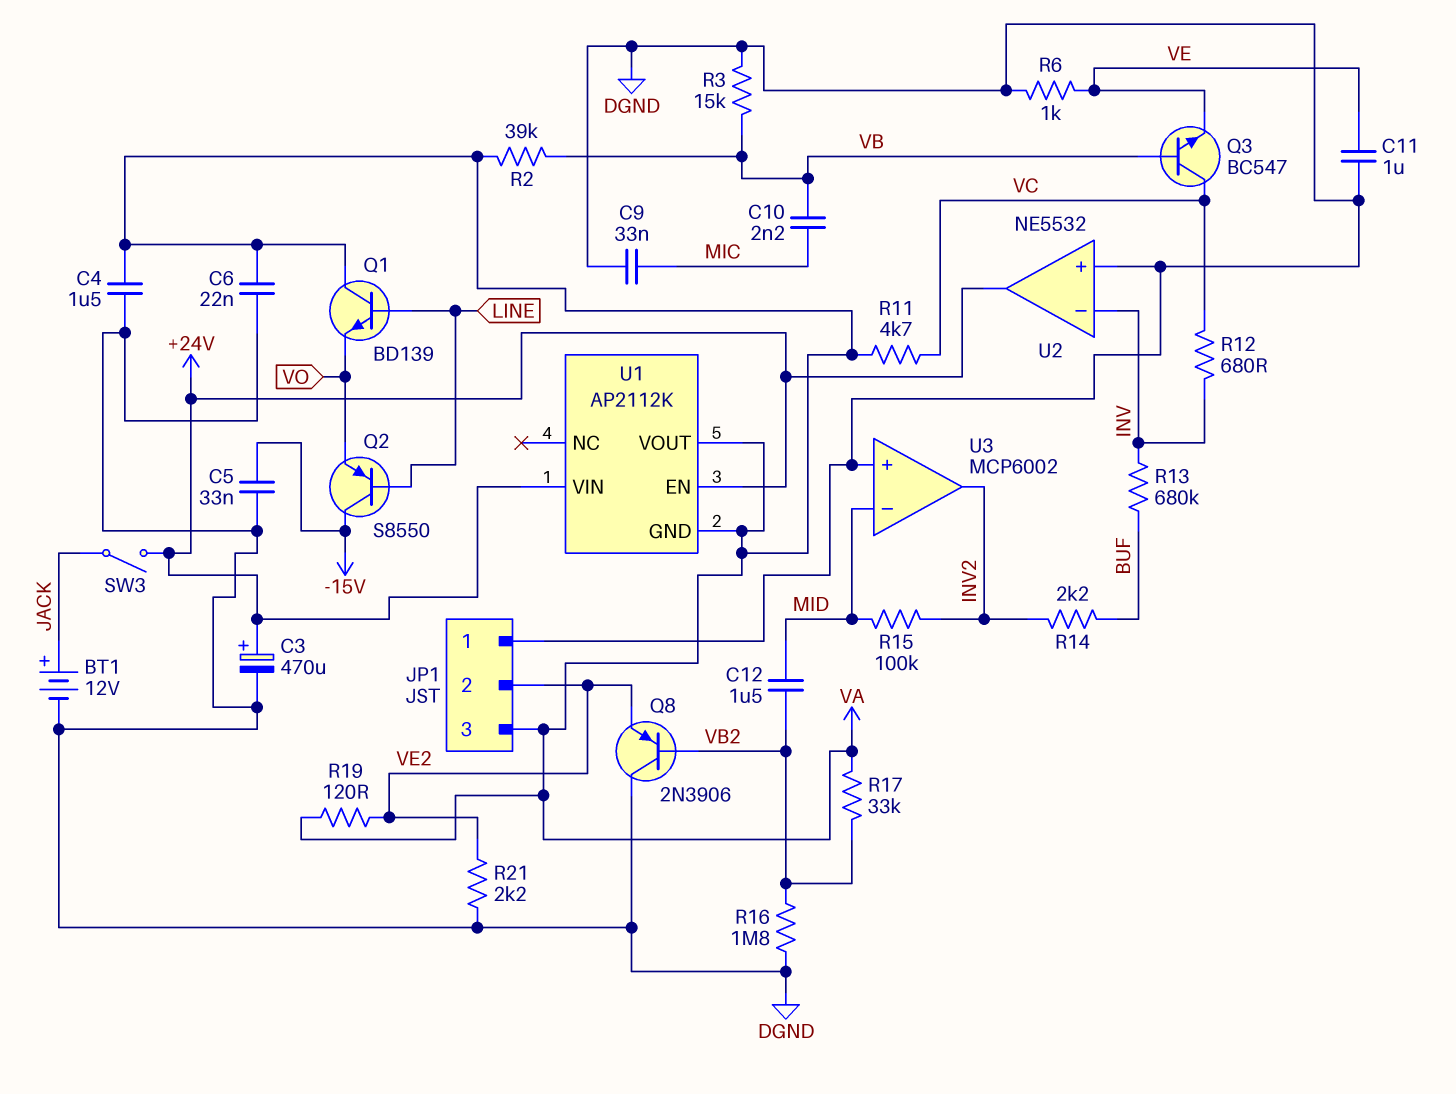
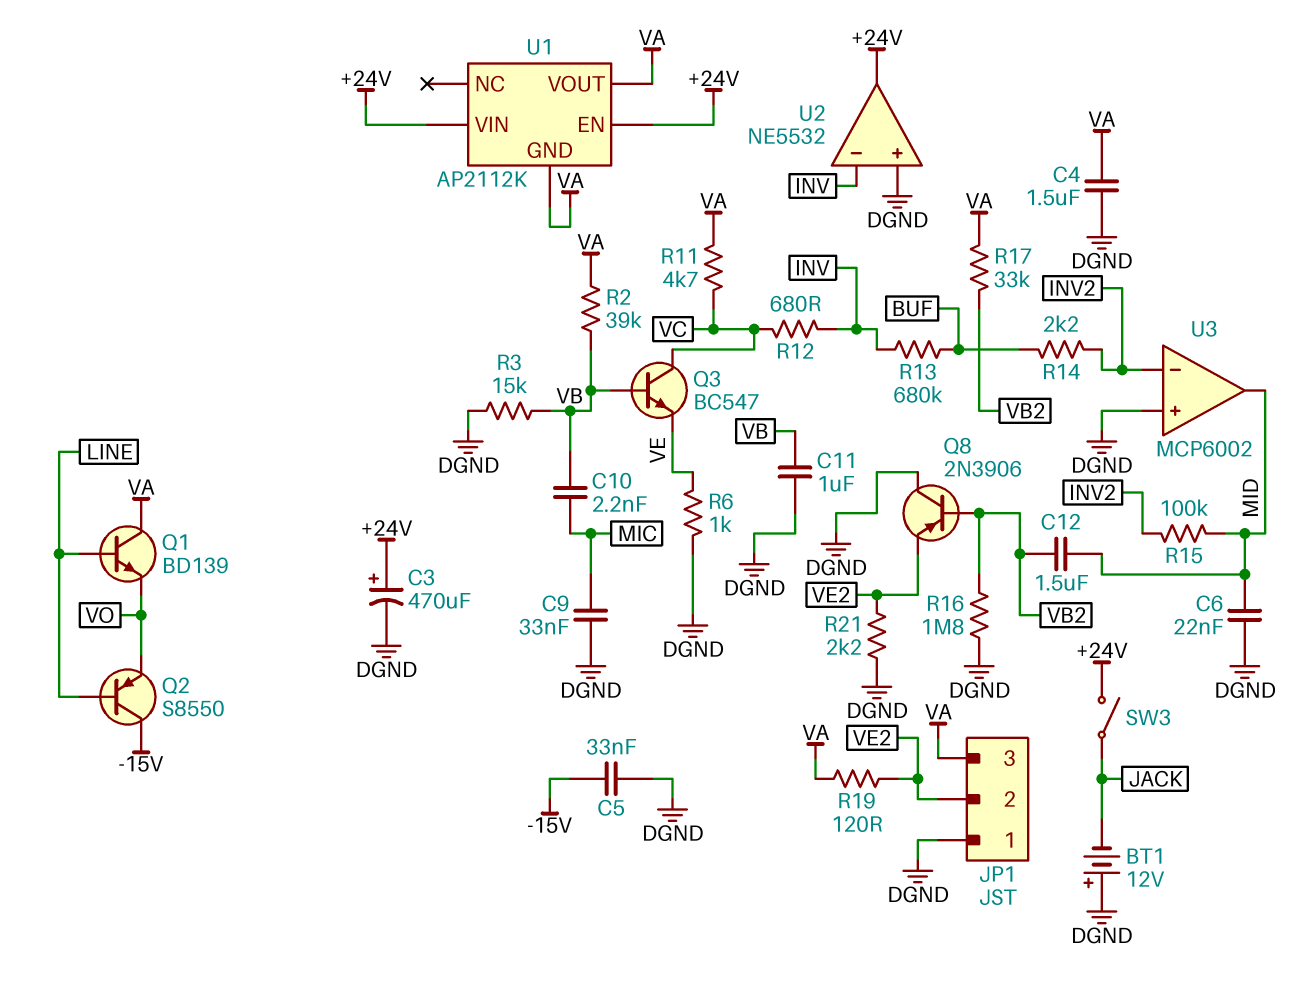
BT1: 12V (plus JACK, minus DGND) -> 12V (plus DGND, minus JACK)
C6: 22nF (DGND, VA) -> 22nF (DGND, MID)
C11: 1uF (DGND, VE) -> 1uF (DGND, VB)
U3 pin in-: MID -> INV2
U3 pin out: INV2 -> MID

